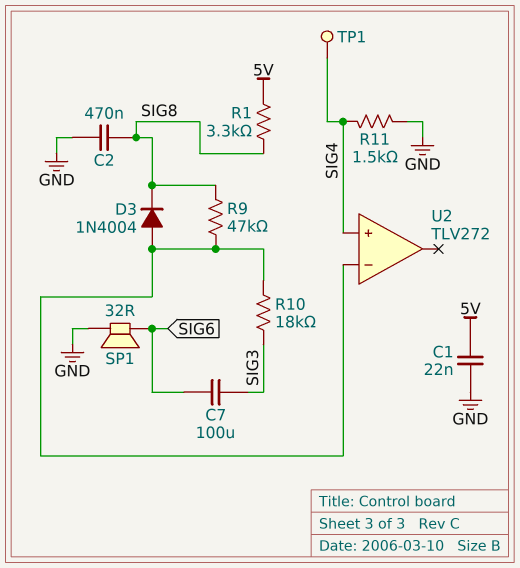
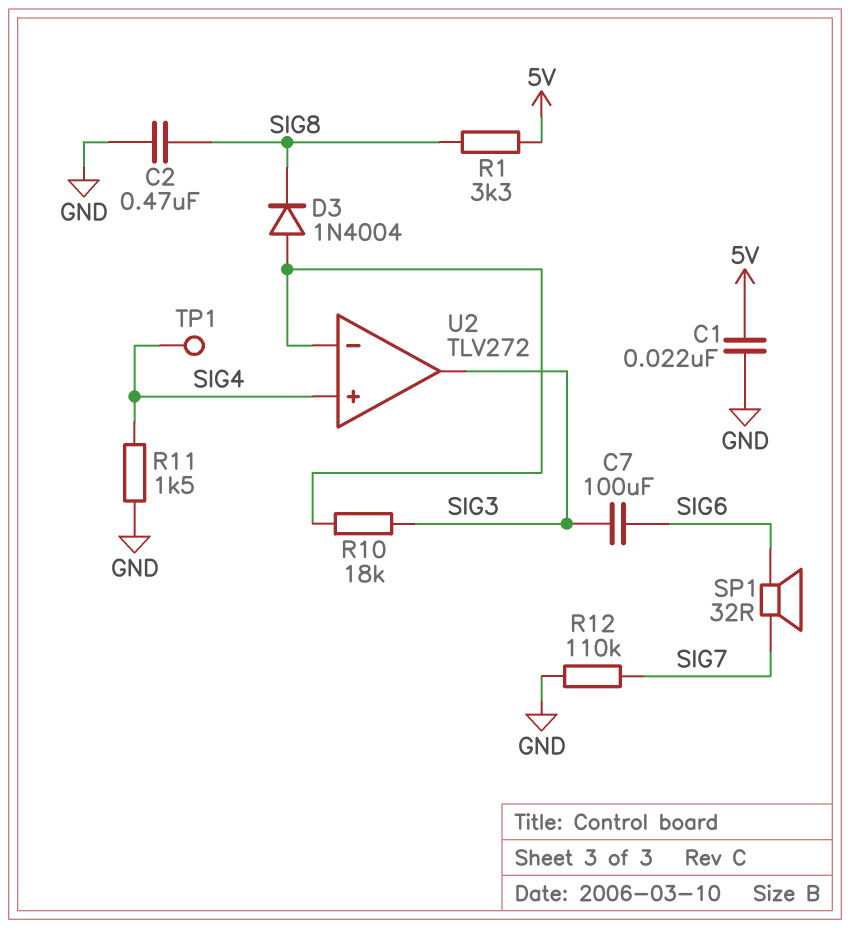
R9: 47k (SIG8, U2/in-) -> none
R12: none -> 110k (GND, SIG7)
SP1: speaker 32R (GND, SIG6) -> speaker 32R (SIG6, SIG7)
U2 pin out: none -> SIG3

